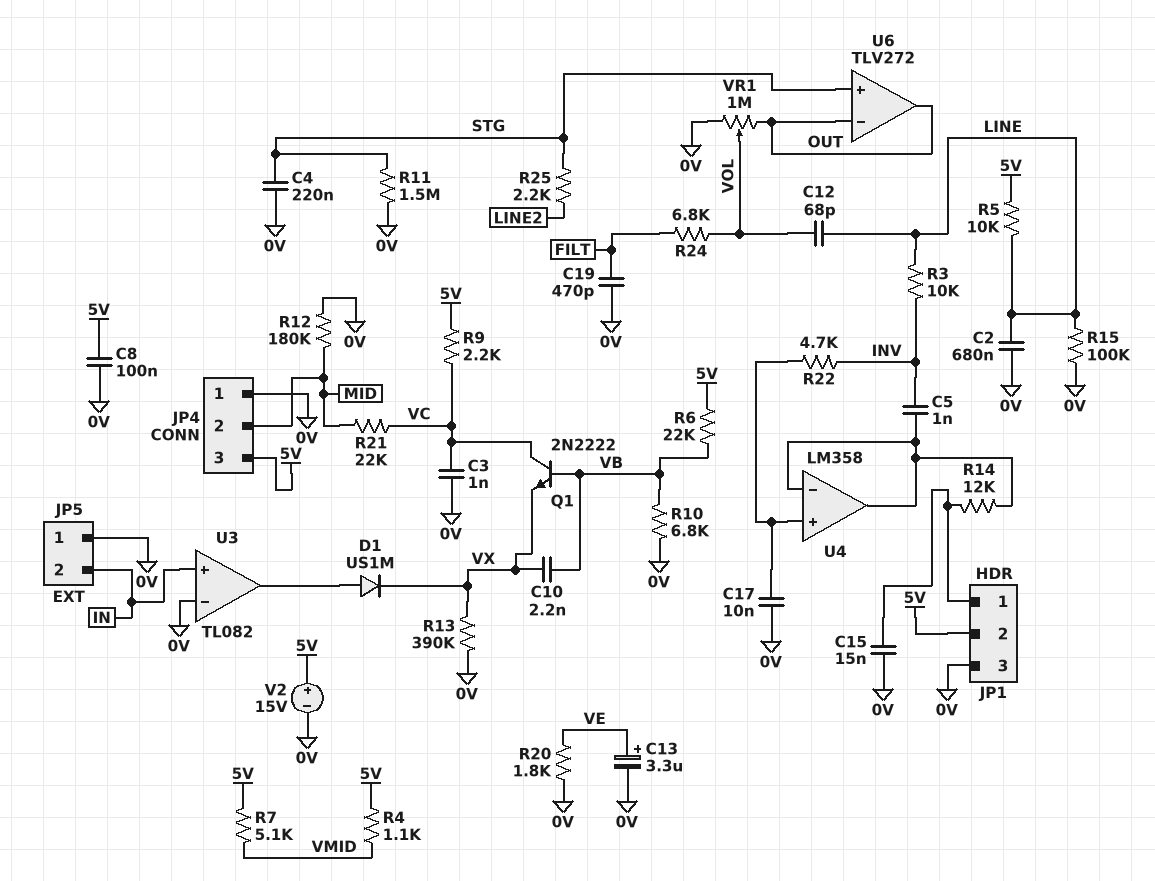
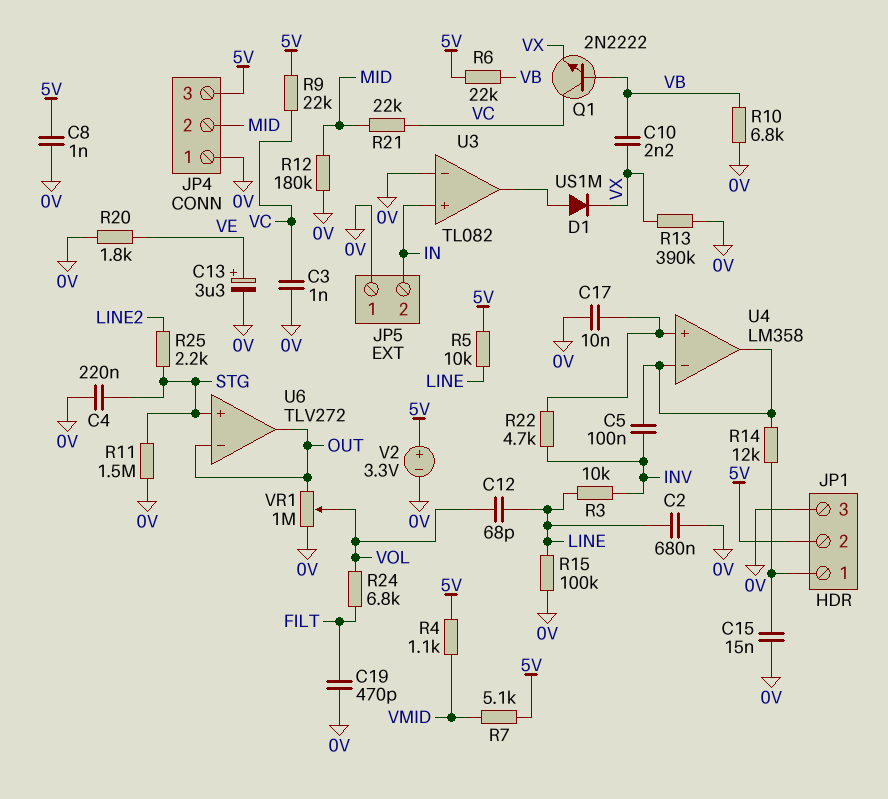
C5: 1nF (INV, U4/in-) -> 100nF (INV, U4/in-)
C8: 100nF (0V, 5V) -> 1nF (0V, 5V)
R9: 2.2k (5V, VC) -> 22k (5V, VC)
V2: 15V (plus 5V, minus 0V) -> 3.3V (plus 5V, minus 0V)

